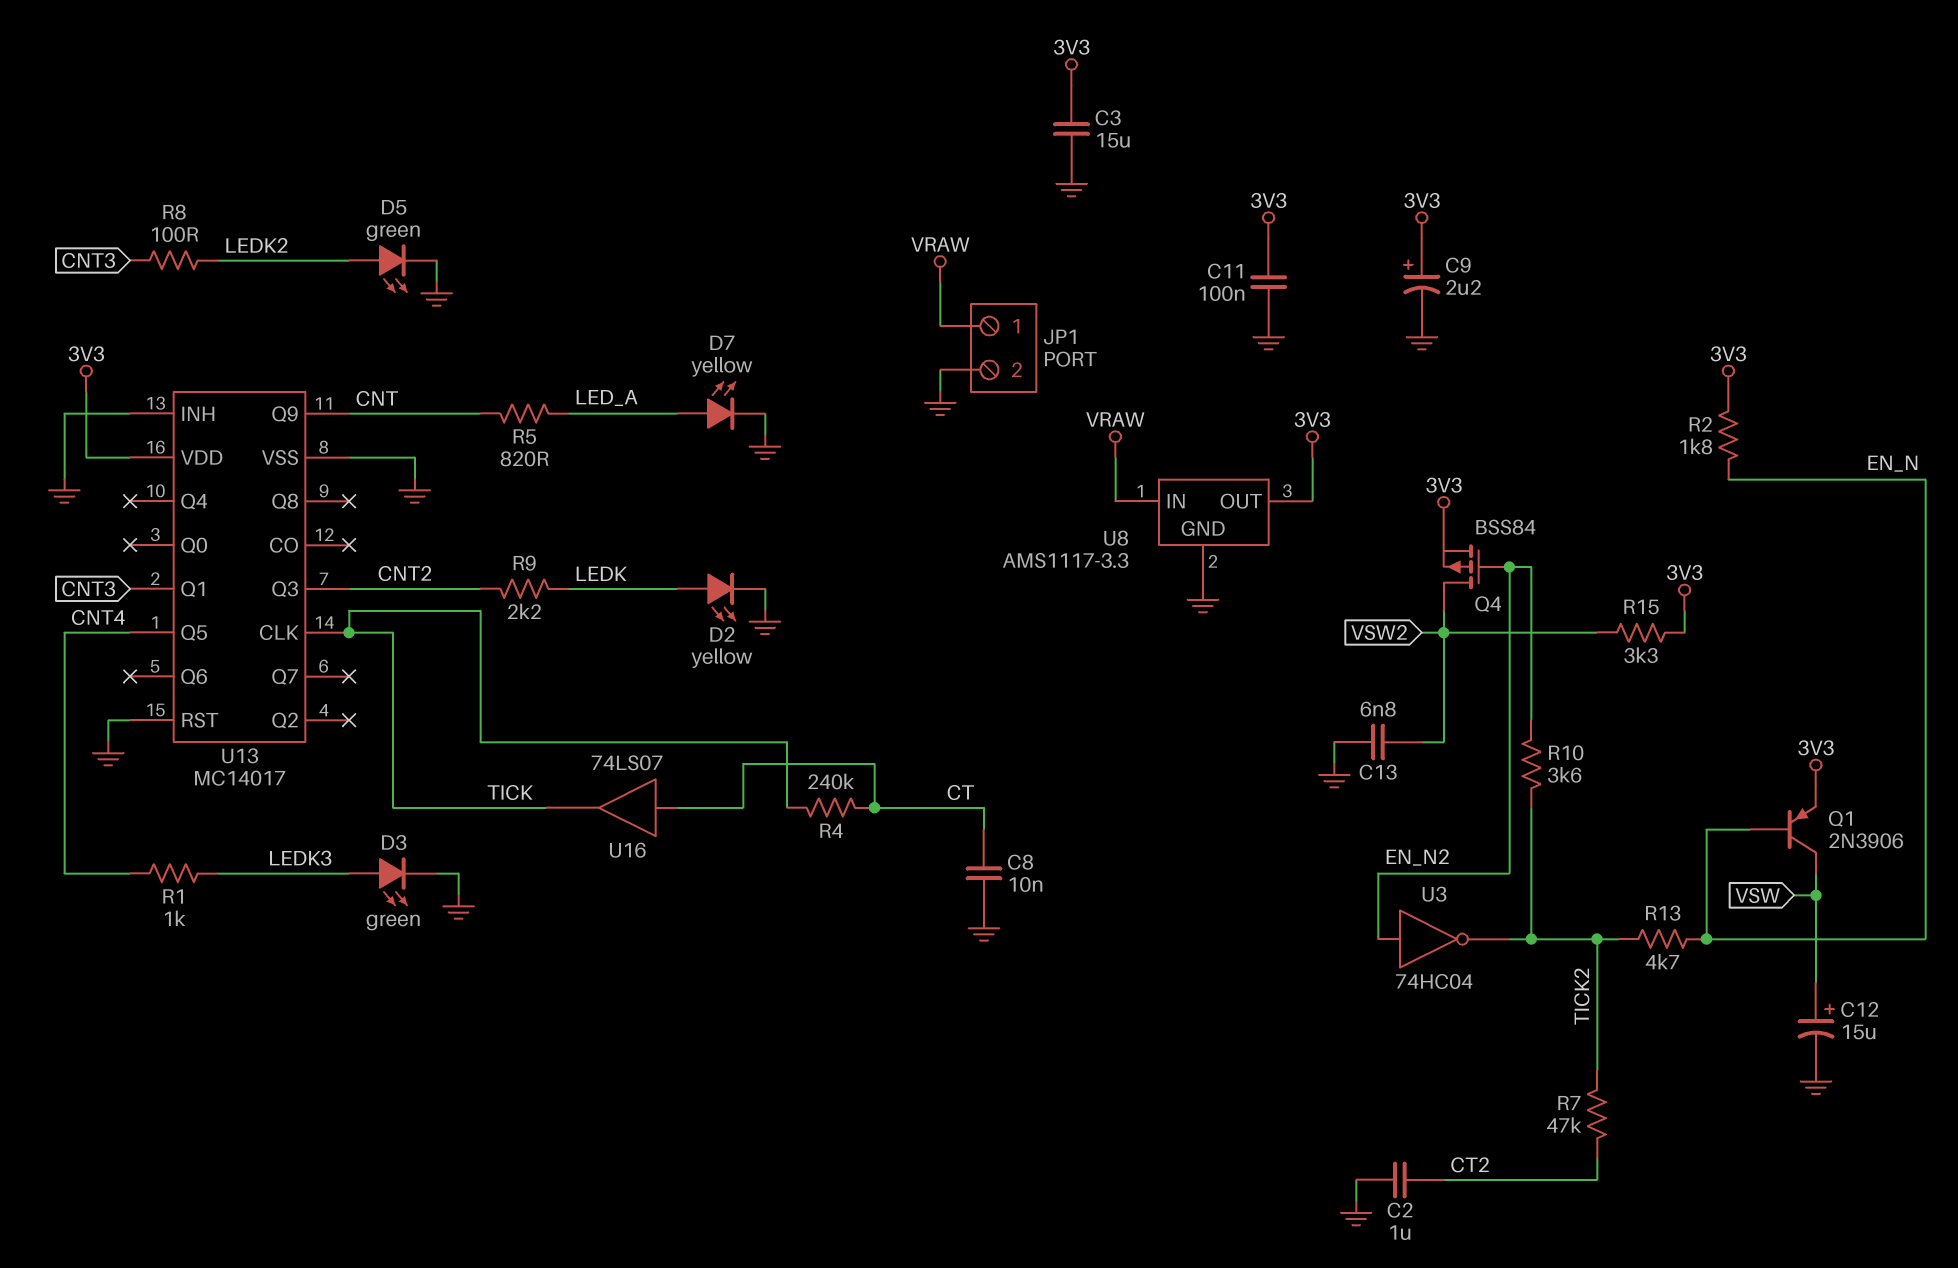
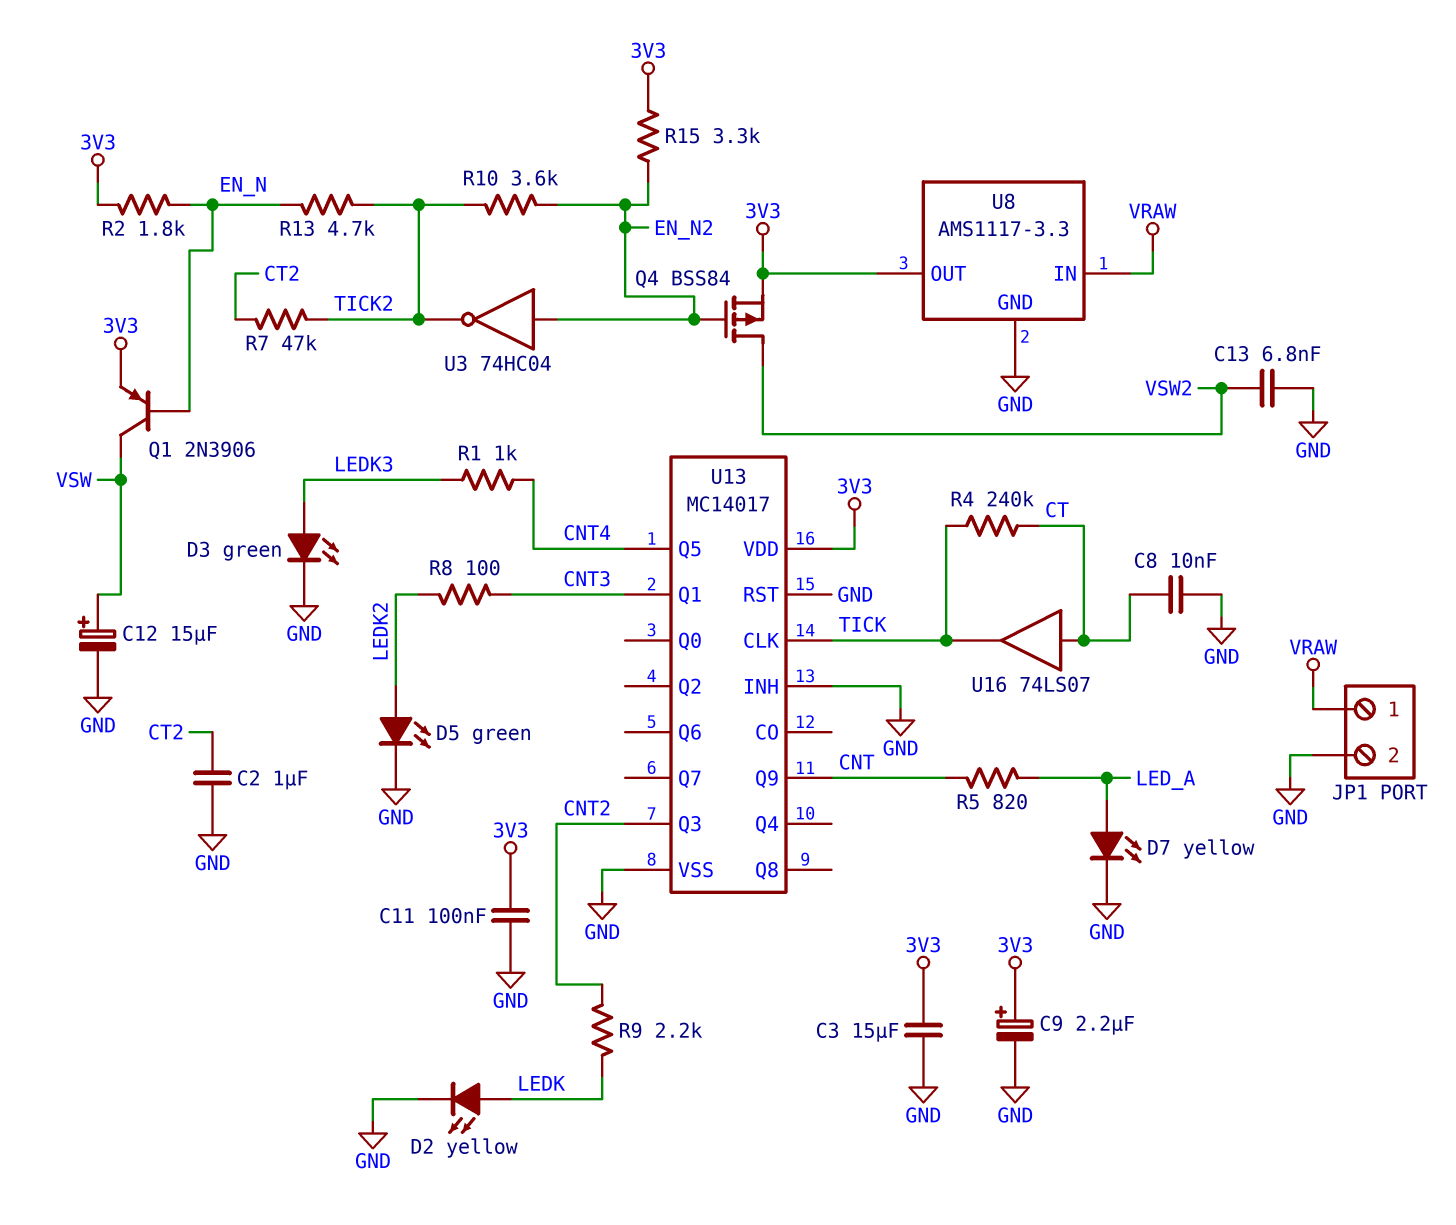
R15: 3.3k (3V3, VSW2) -> 3.3k (3V3, EN_N2)

